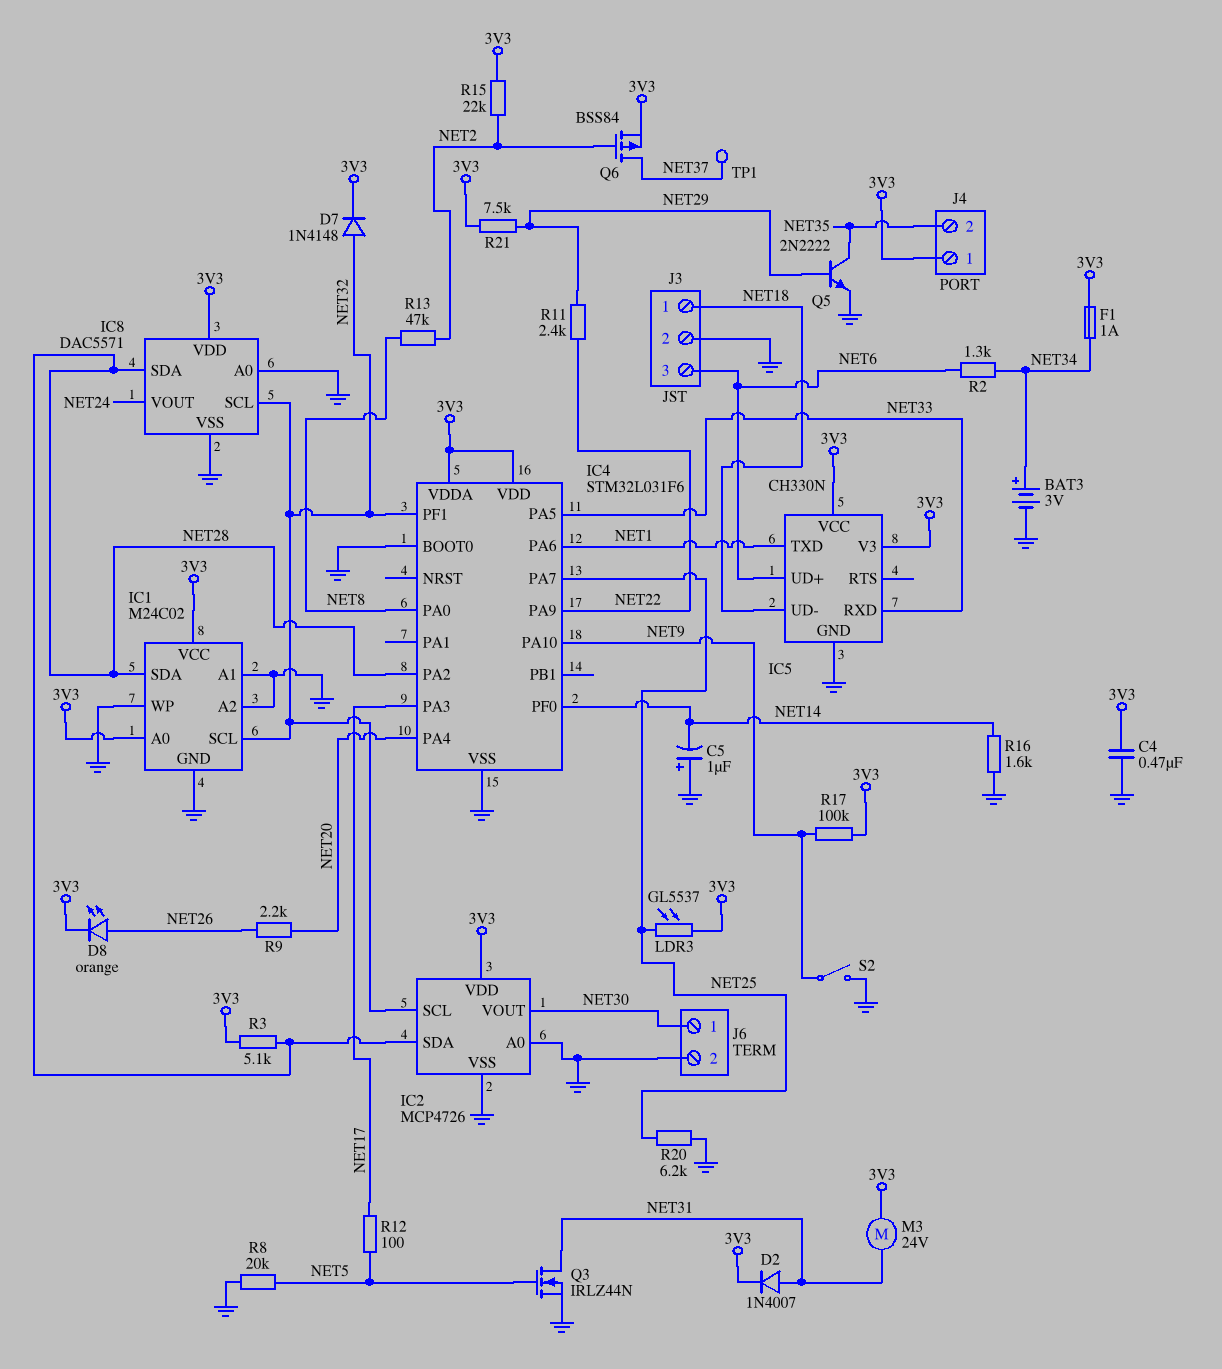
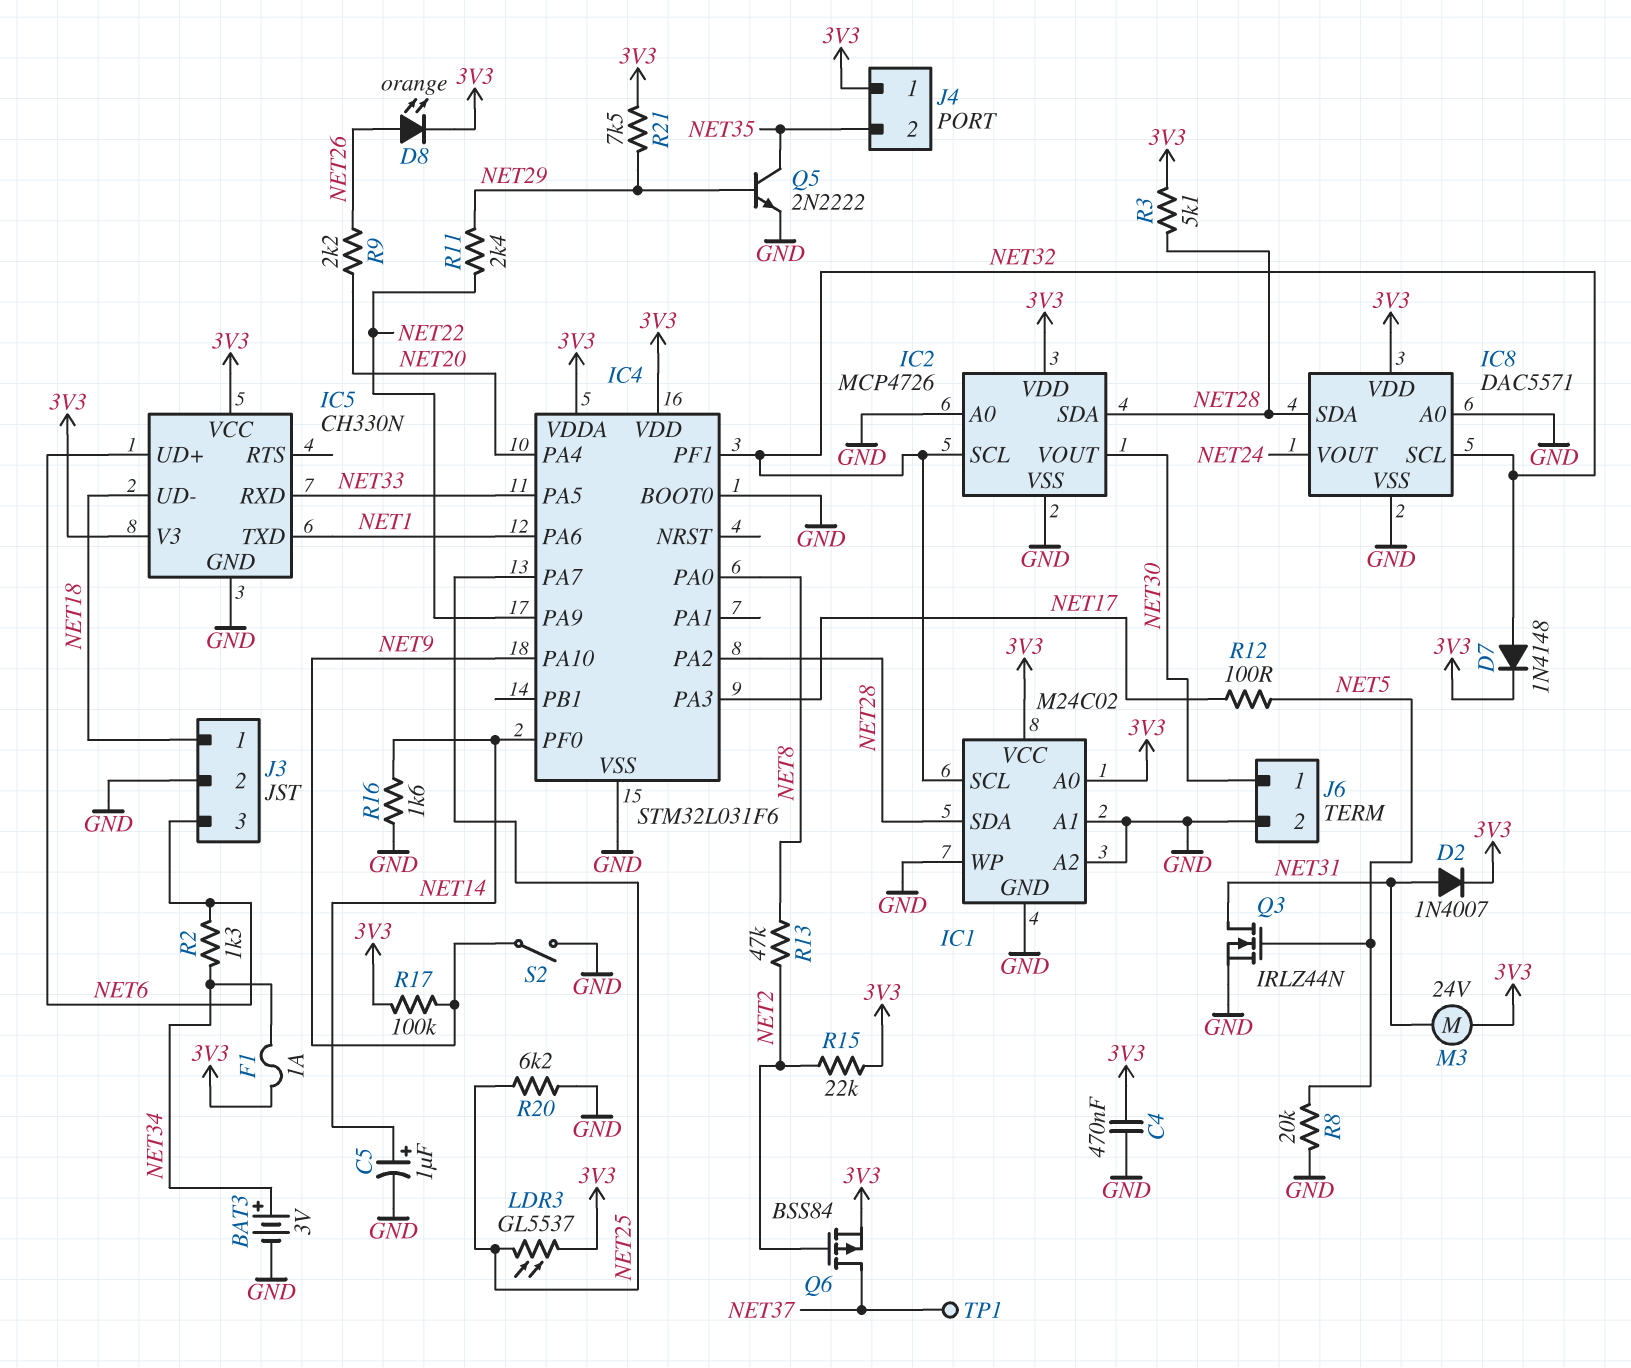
C5: 1uF (plus GND, minus NET14) -> 1uF (plus NET14, minus GND)

